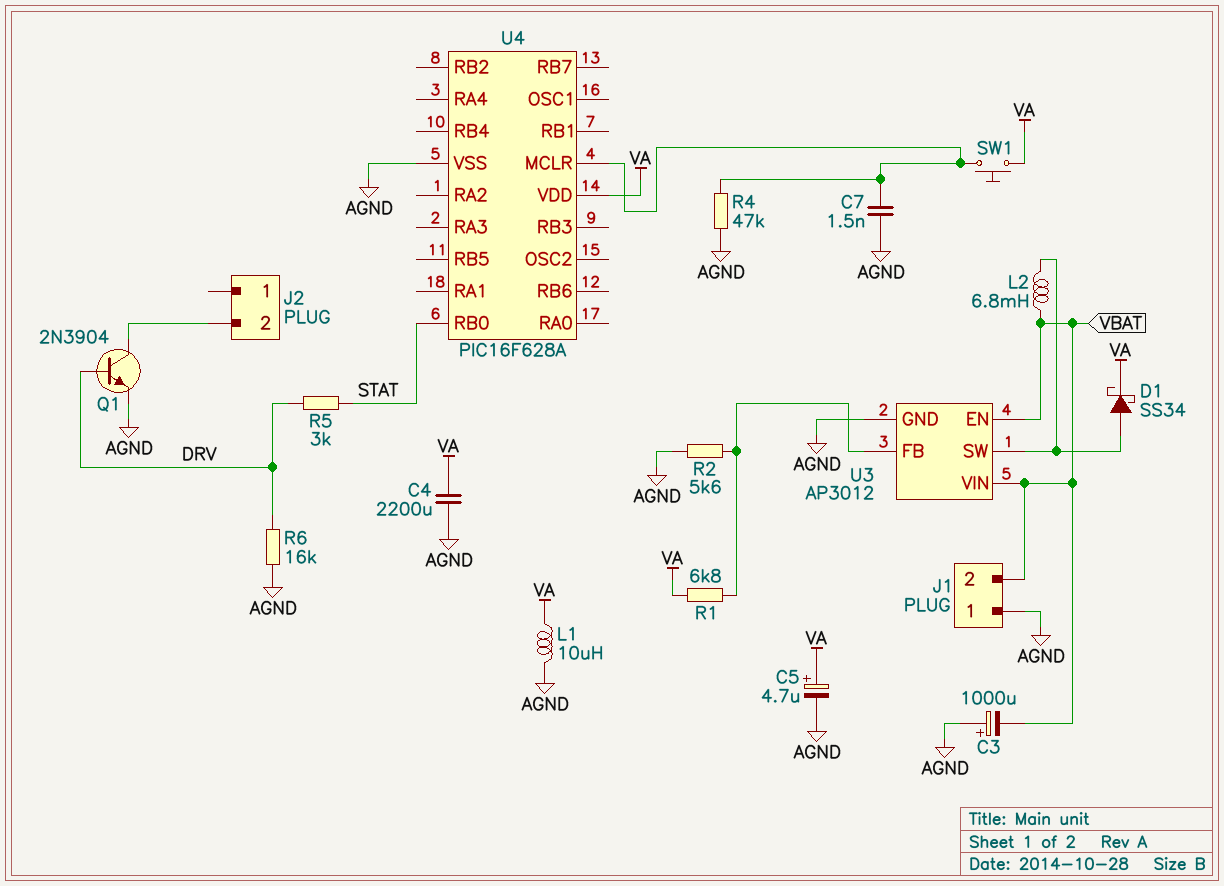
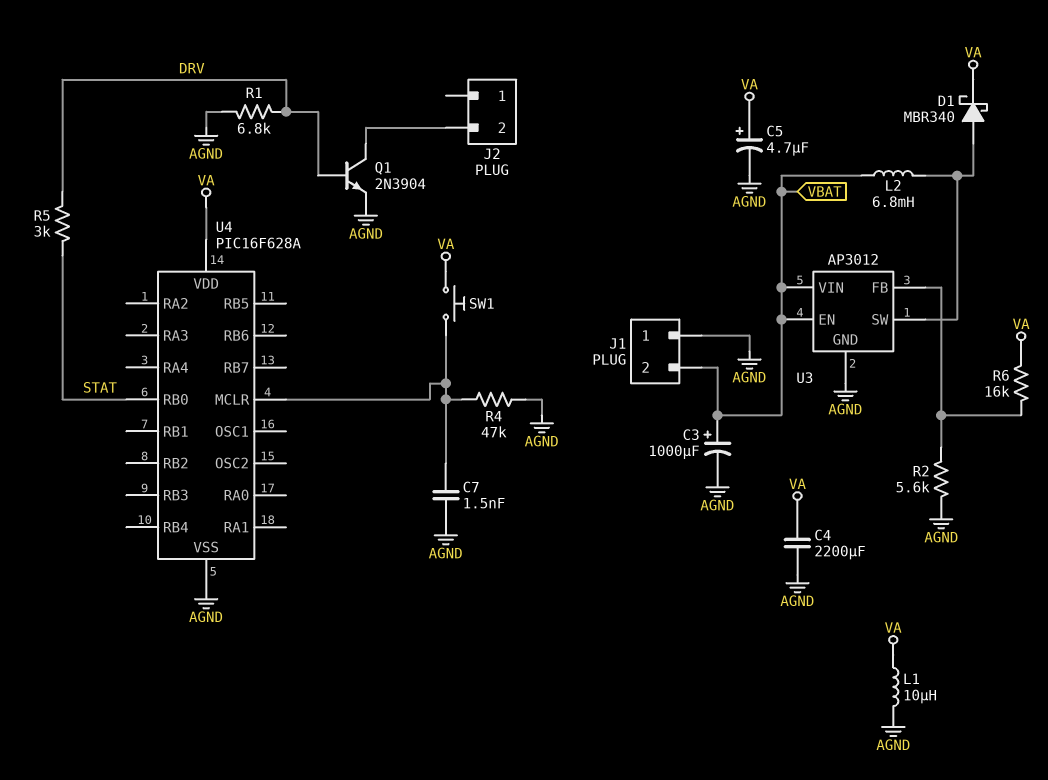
C3: 1000uF (plus AGND, minus VBAT) -> 1000uF (plus VBAT, minus AGND)
D1: schottky SS34 (A U3/SW, K VA) -> schottky MBR340 (A U3/SW, K VA)
R1: 6.8k (U3/FB, VA) -> 6.8k (AGND, DRV)
R6: 16k (AGND, DRV) -> 16k (U3/FB, VA)

